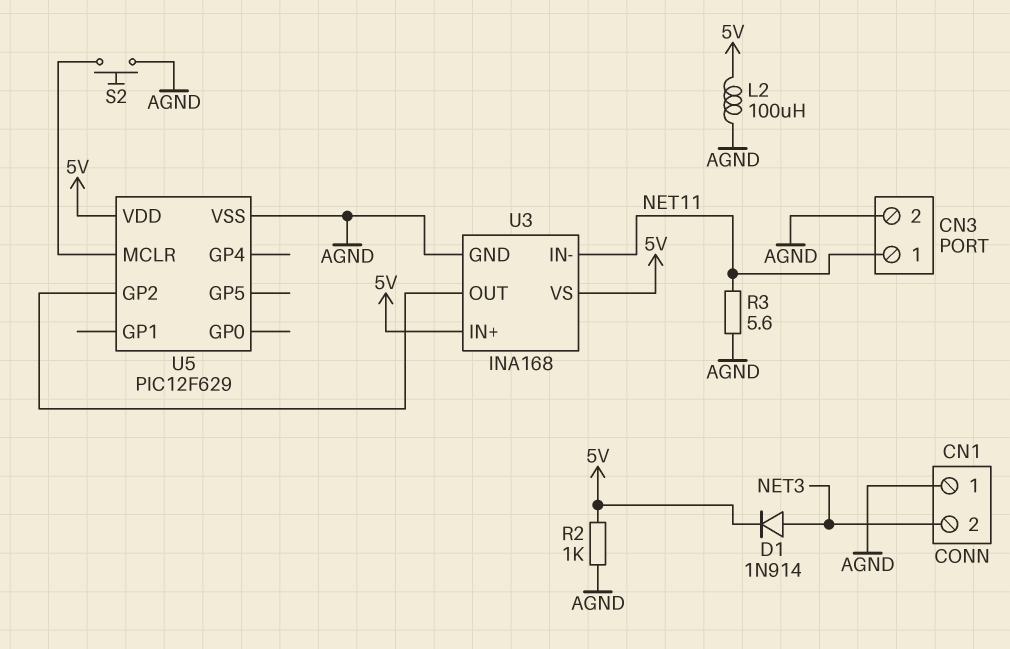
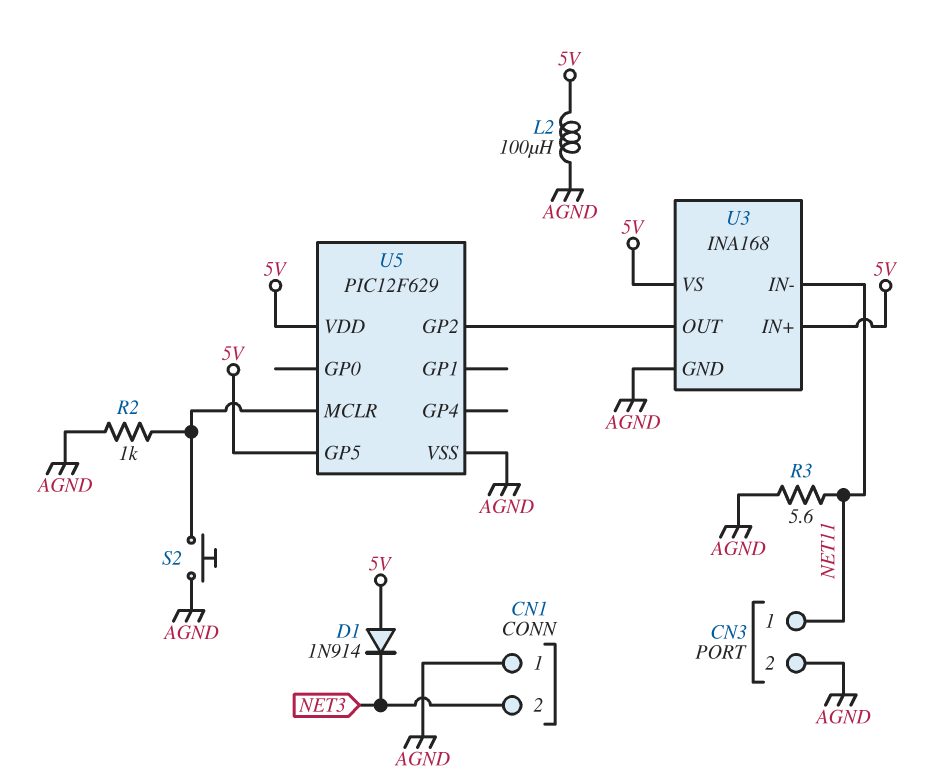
D1: diode 1N914 (A NET3, K 5V) -> diode 1N914 (A 5V, K NET3)
R2: 1k (5V, AGND) -> 1k (AGND, U5/MCLR)
U5 pin GP5: none -> 5V

